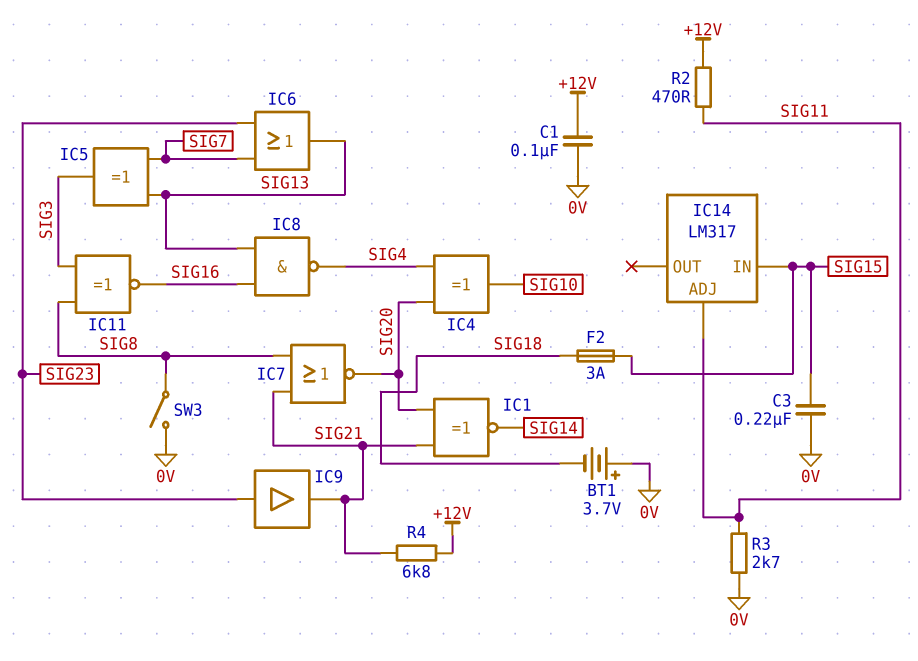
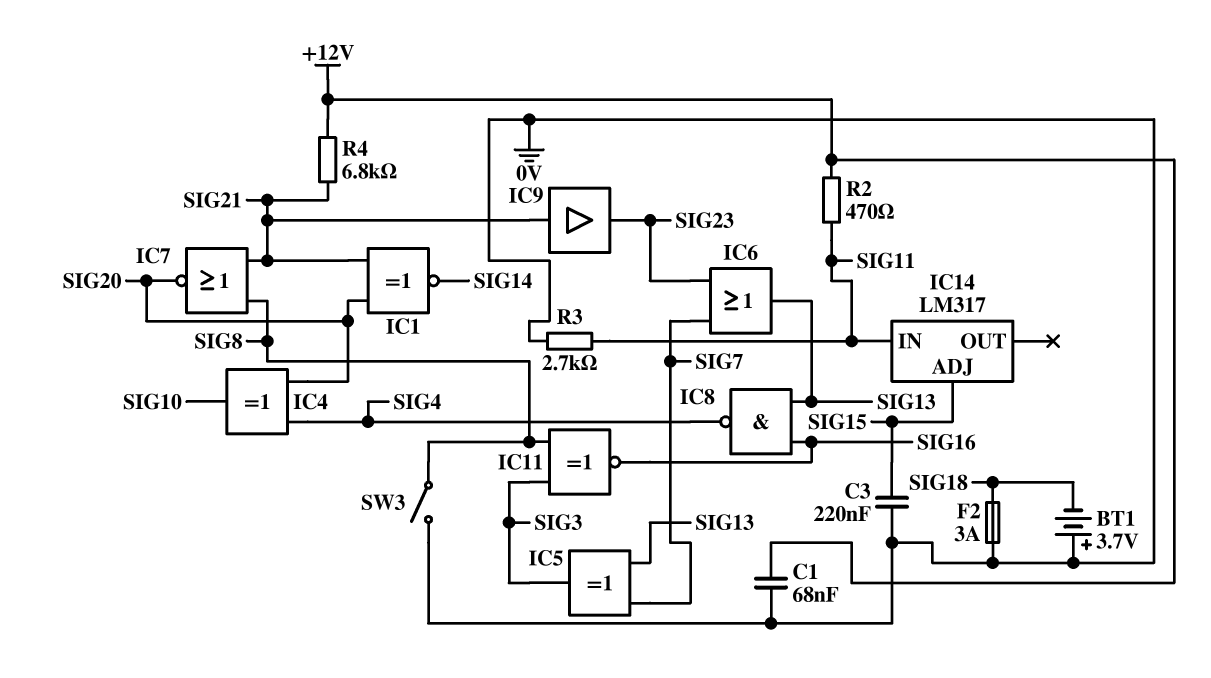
C1: 100nF (+12V, 0V) -> 68nF (+12V, 0V)
F2: 3A (SIG15, SIG18) -> 3A (0V, SIG18)
IC9: buffer (in SIG23, out SIG21) -> buffer (in SIG21, out SIG23)
IC14 pin ADJ: SIG11 -> SIG15
IC14 pin IN: SIG15 -> SIG11

